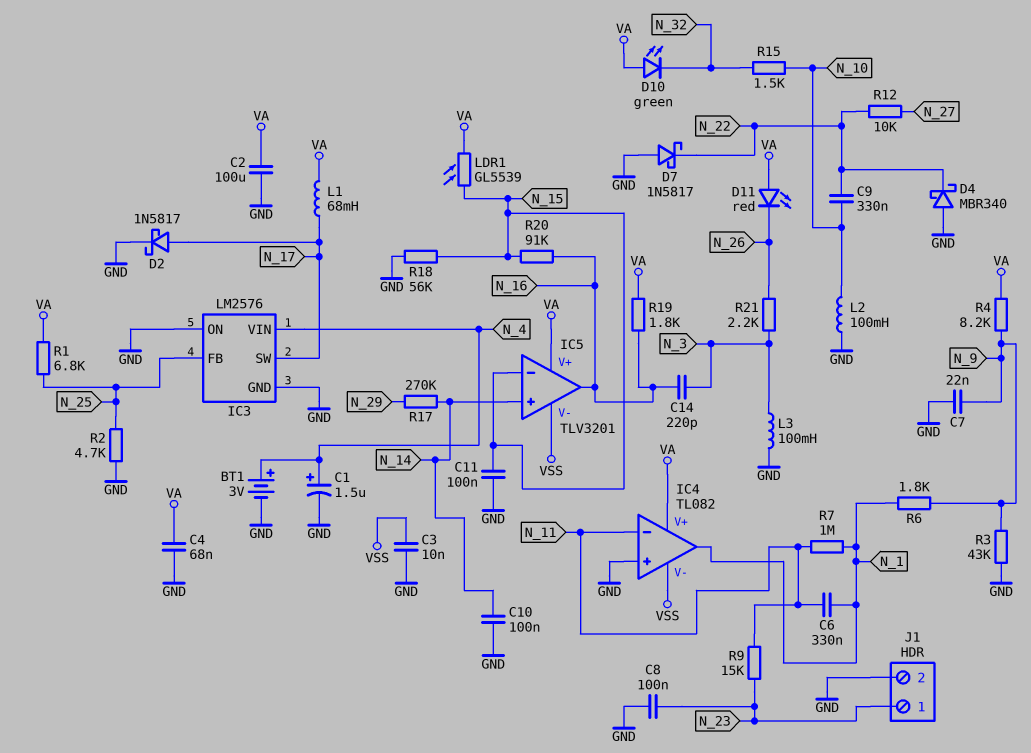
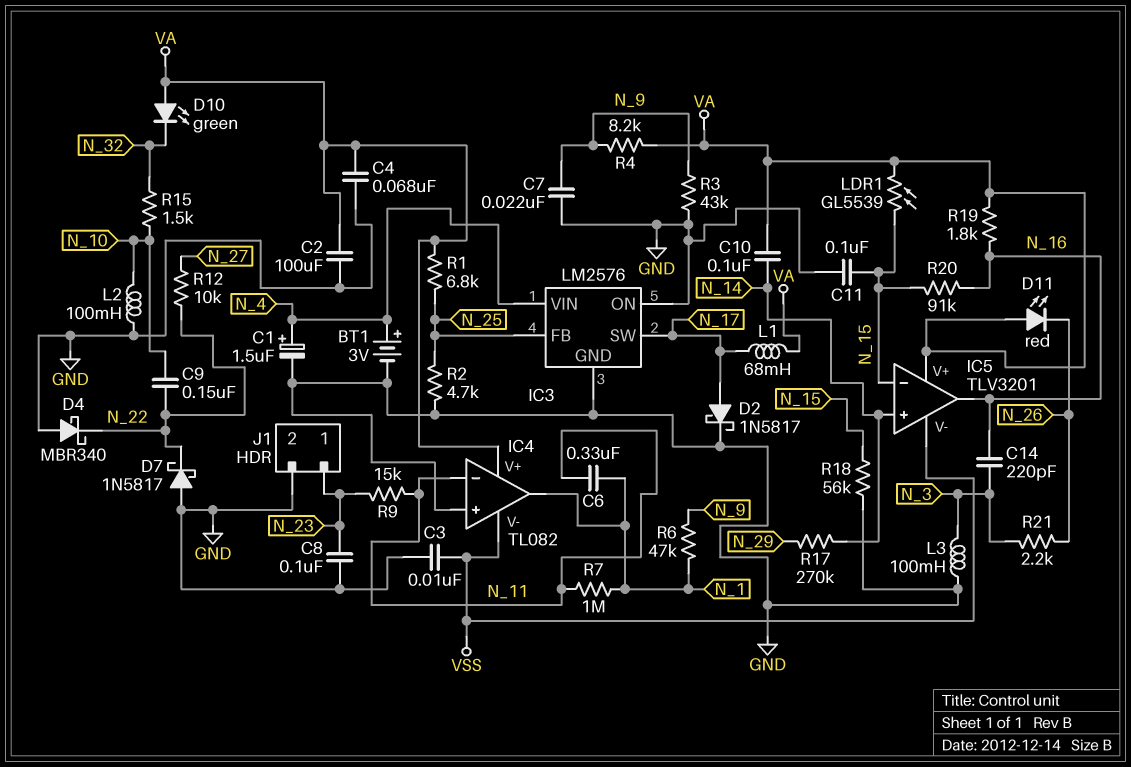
C9: 330nF (N_10, N_22) -> 150nF (N_10, N_22)
C10: 100nF (GND, N_14) -> 100nF (N_14, VA)
R6: 1.8k (N_1, N_9) -> 47k (N_1, N_9)

